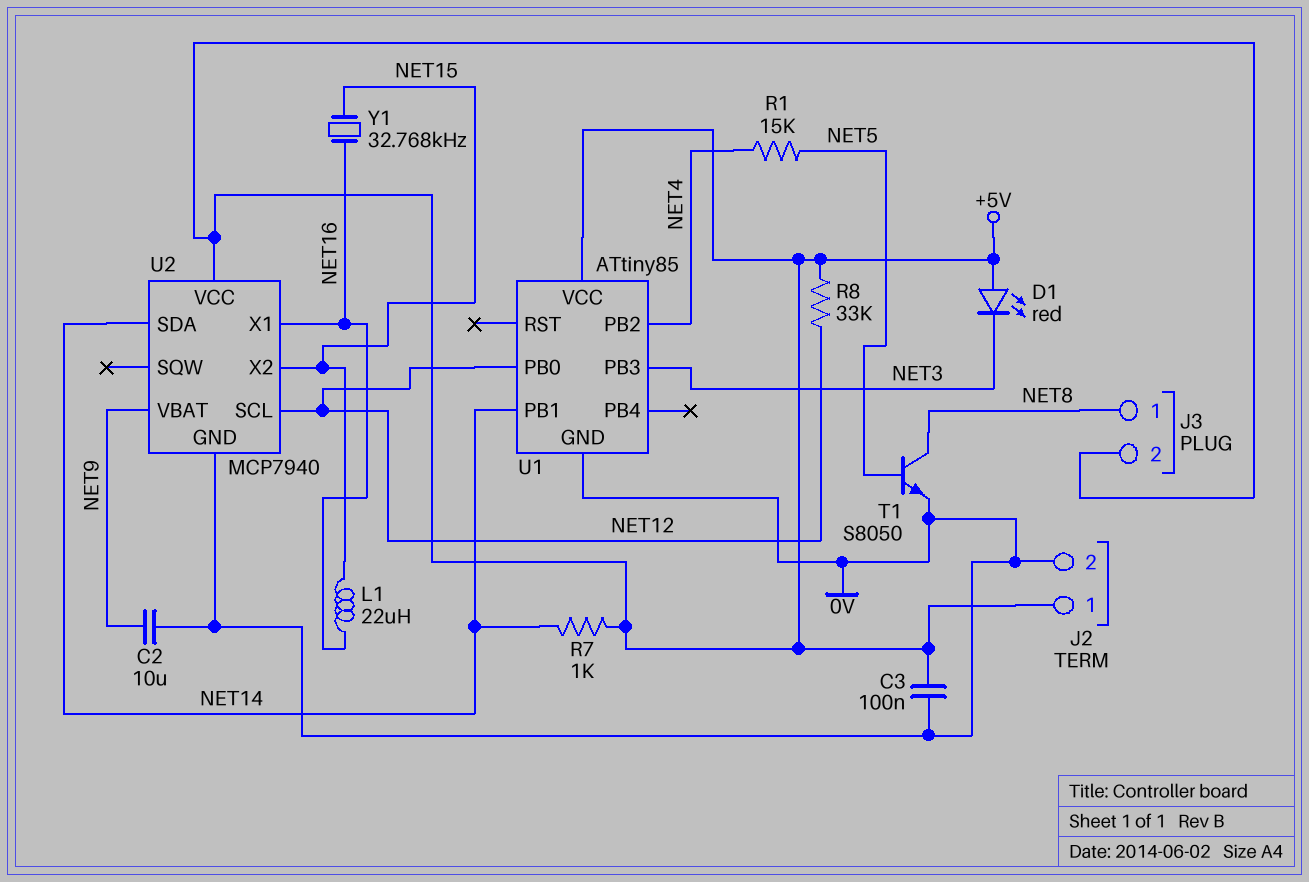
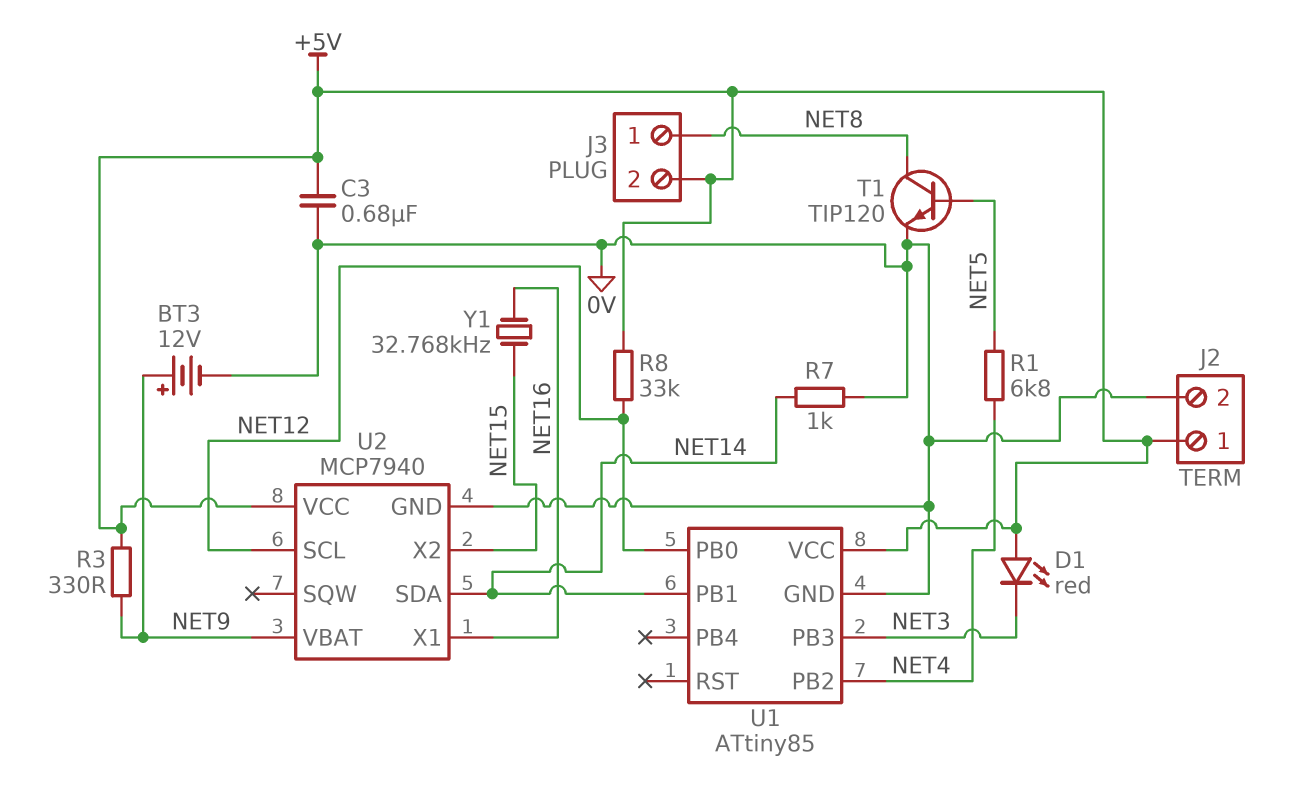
BT3: none -> 12V (plus NET9, minus 0V)
C2: 10uF (0V, NET9) -> none
C3: 100nF (+5V, 0V) -> 680nF (+5V, 0V)
L1: 22uH (NET15, NET16) -> none
R1: 15k (NET4, NET5) -> 6.8k (NET4, NET5)
R3: none -> 330 (+5V, NET9)
R7: 1k (+5V, NET14) -> 1k (0V, NET14)
T1: NPN S8050 (B NET5, C NET8, E 0V) -> NPN TIP120 (B NET5, C NET8, E 0V)

